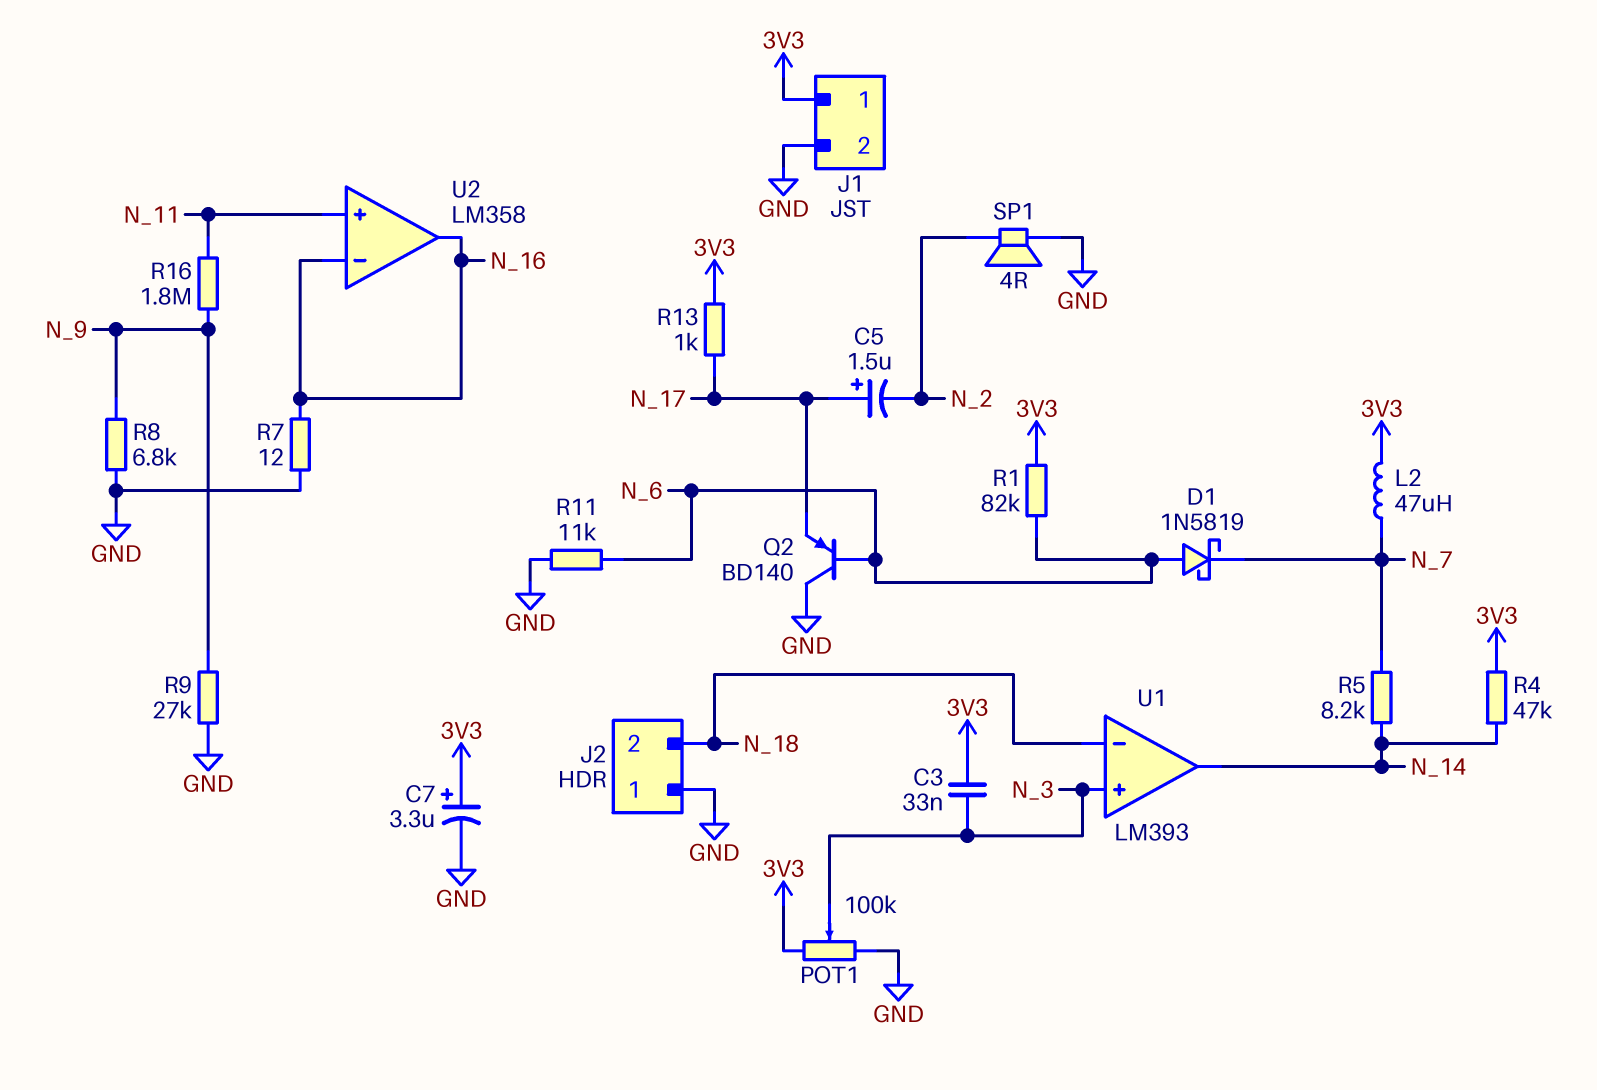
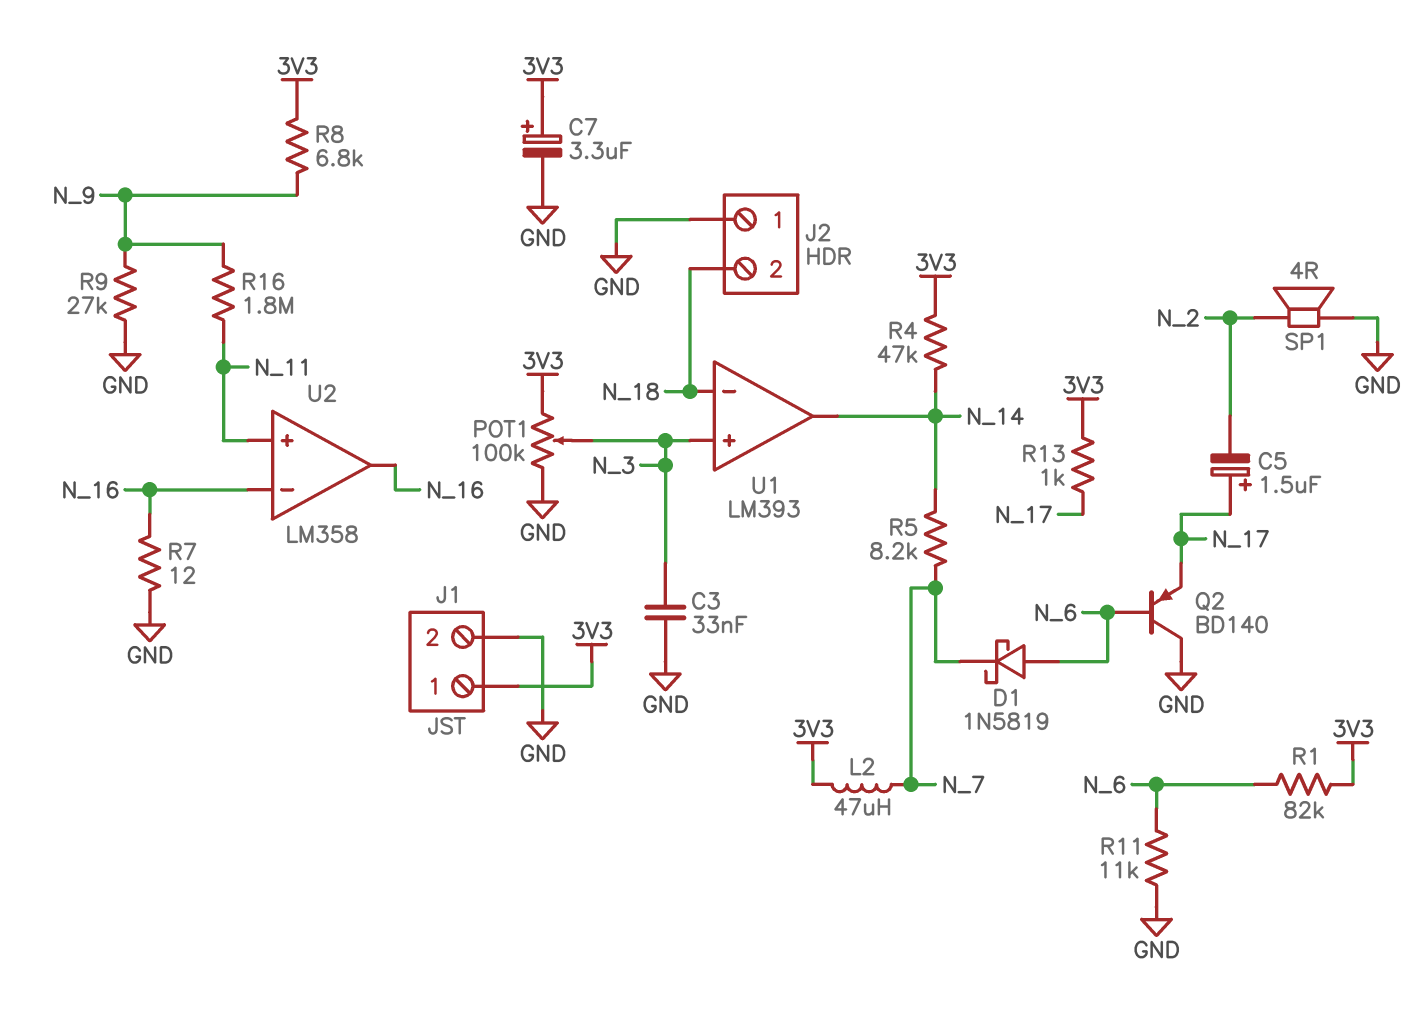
C3: 33nF (3V3, N_3) -> 33nF (GND, N_3)
R8: 6.8k (GND, N_9) -> 6.8k (3V3, N_9)

